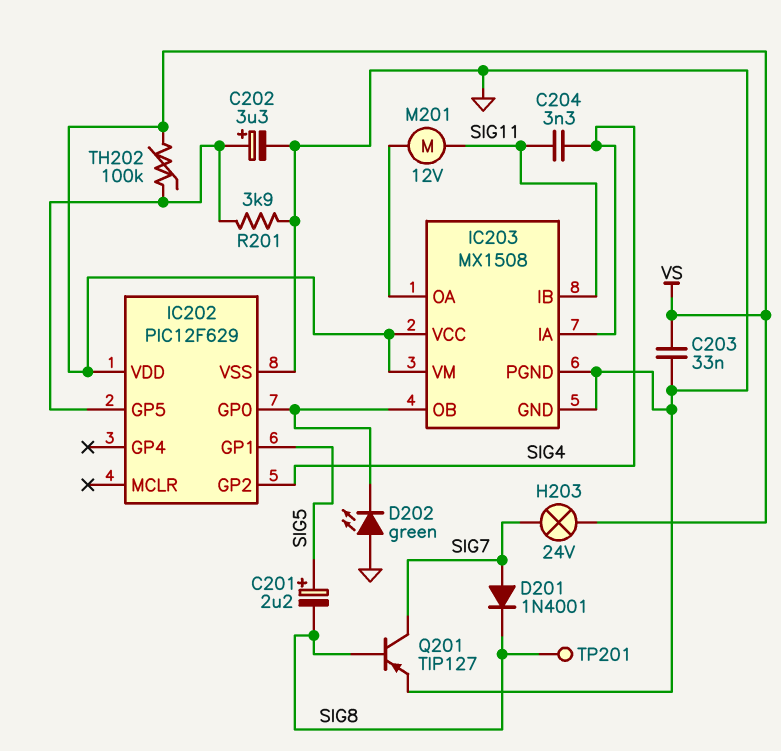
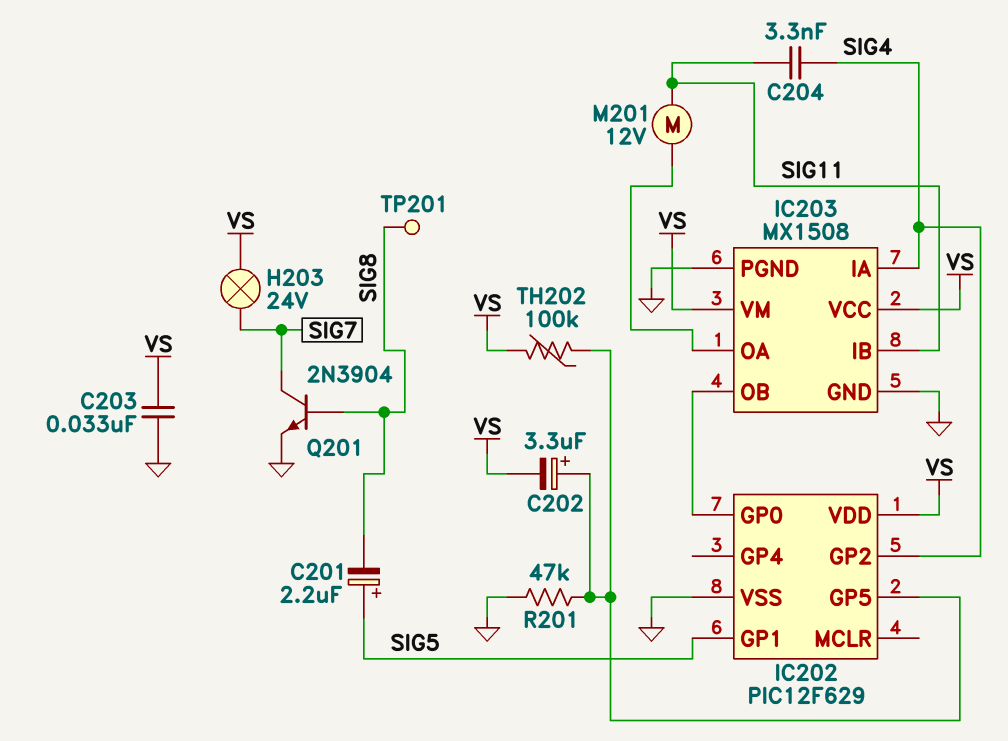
C202: 3.3uF (plus IC202/GP5, minus GND) -> 3.3uF (plus IC202/GP5, minus VS)
D201: diode 1N4001 (A SIG7, K SIG8) -> none
D202: LED green (A GND, K IC202/GP0) -> none
Q201: PNP TIP127 (B SIG8, C SIG7, E GND) -> NPN 2N3904 (B SIG8, C SIG7, E GND)
R201: 3.9k (GND, IC202/GP5) -> 47k (GND, IC202/GP5)

